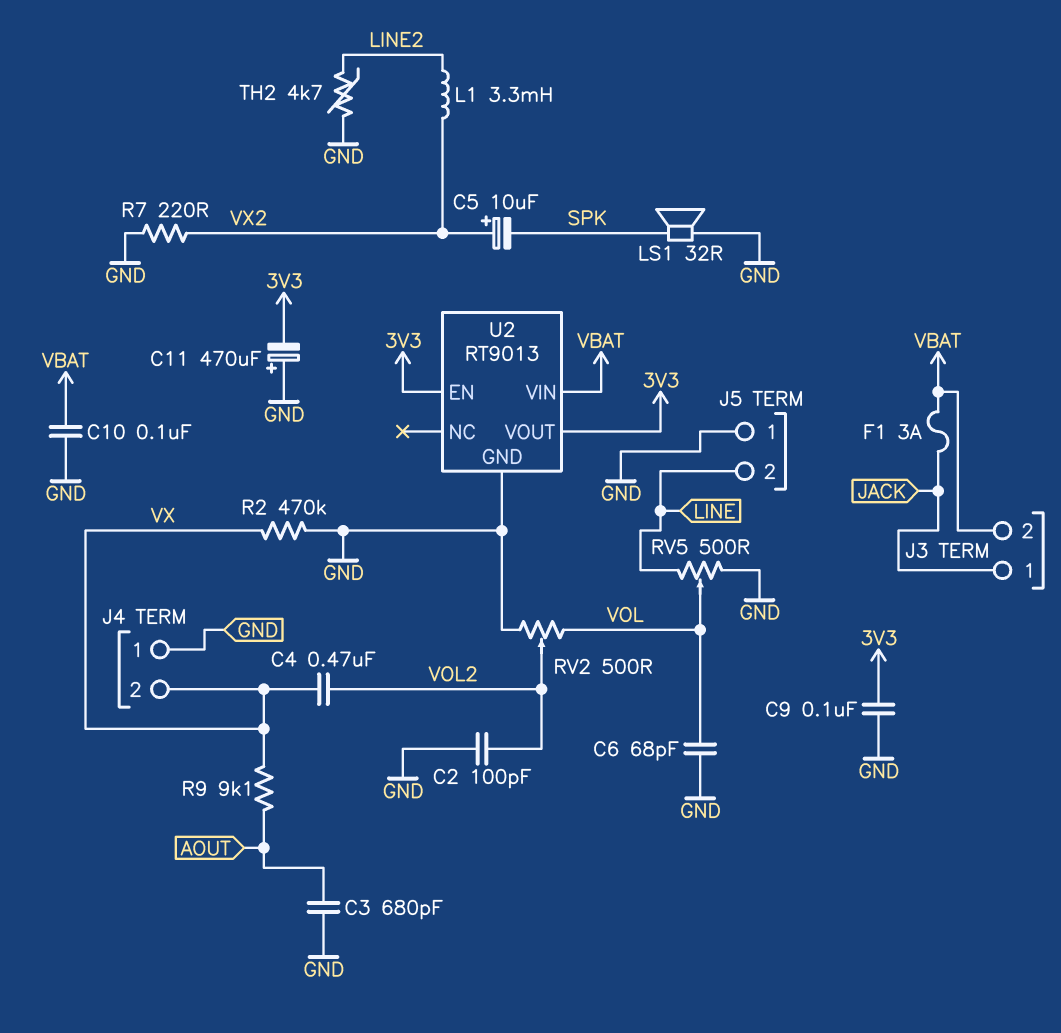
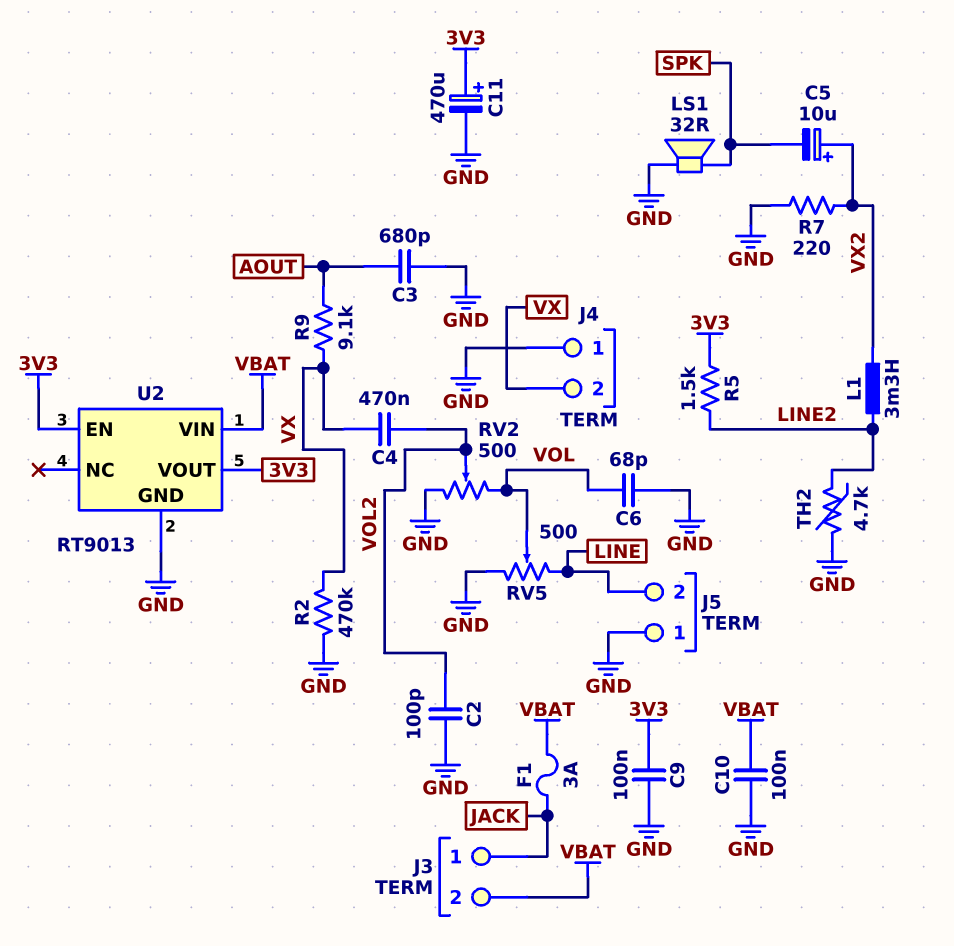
C11: 470uF (plus GND, minus 3V3) -> 470uF (plus 3V3, minus GND)
R5: none -> 1.5k (3V3, LINE2)

